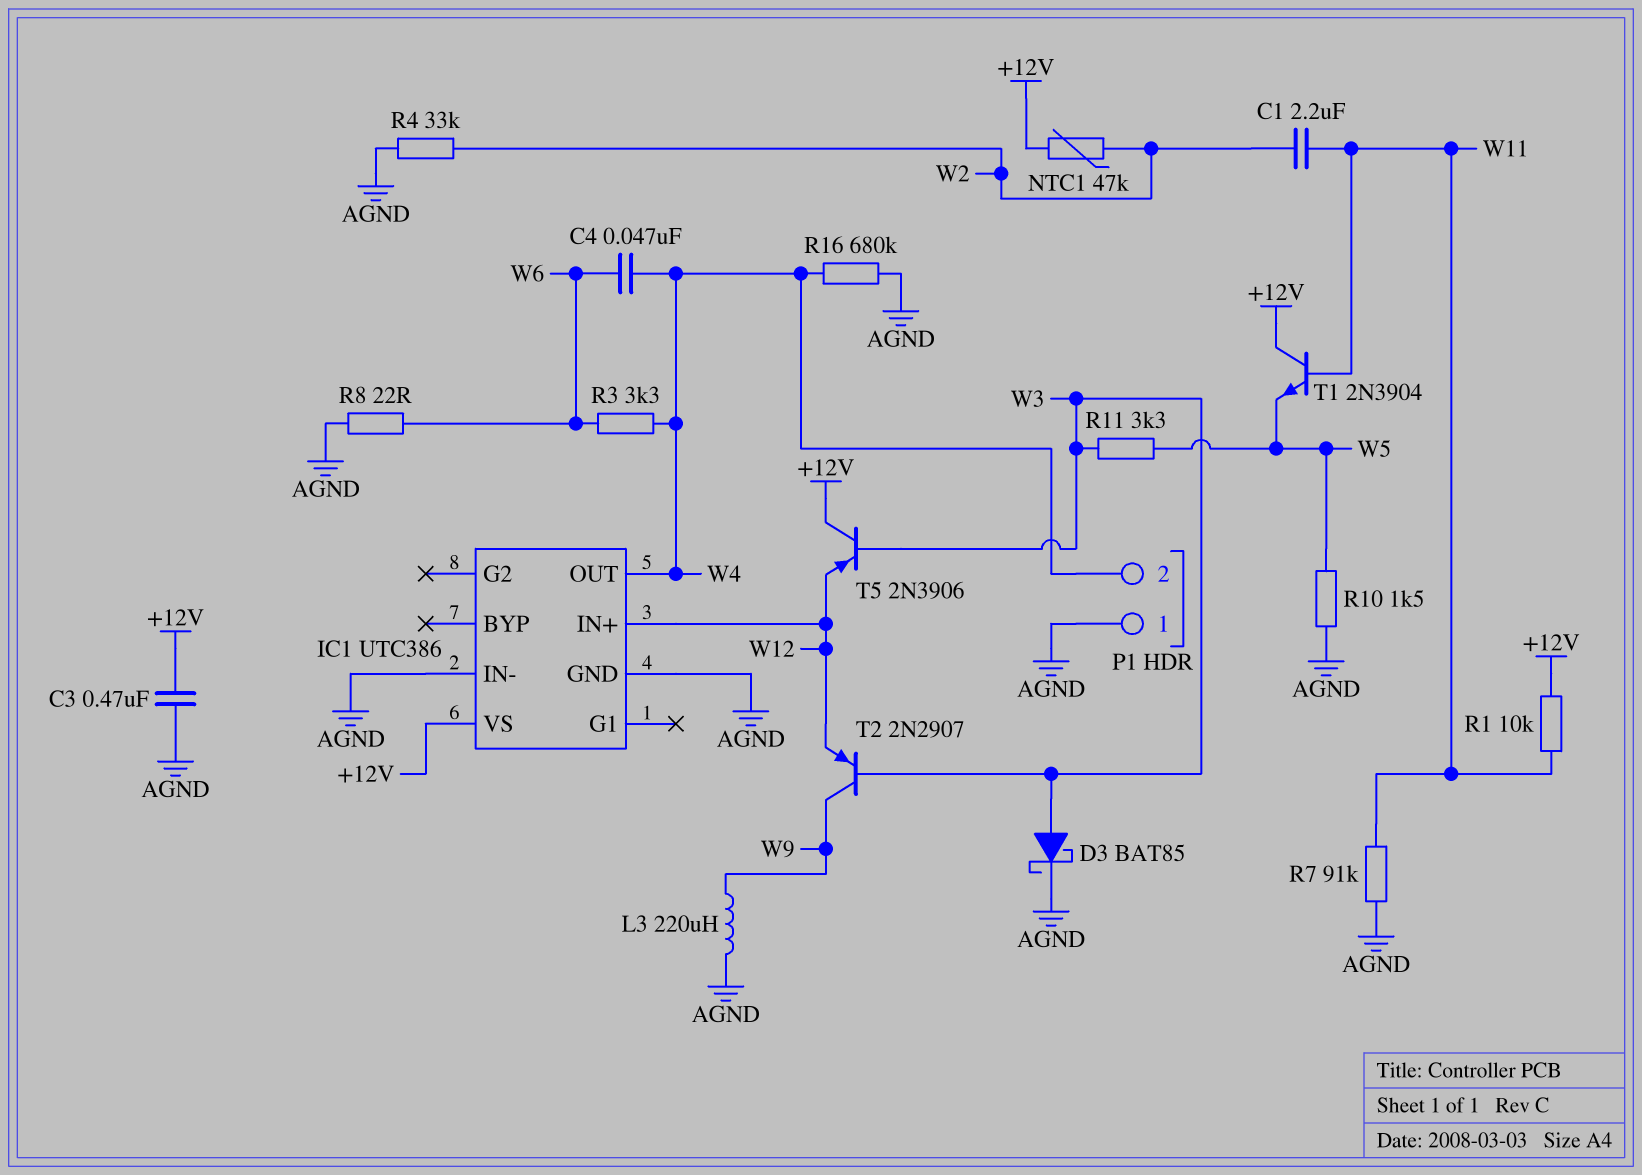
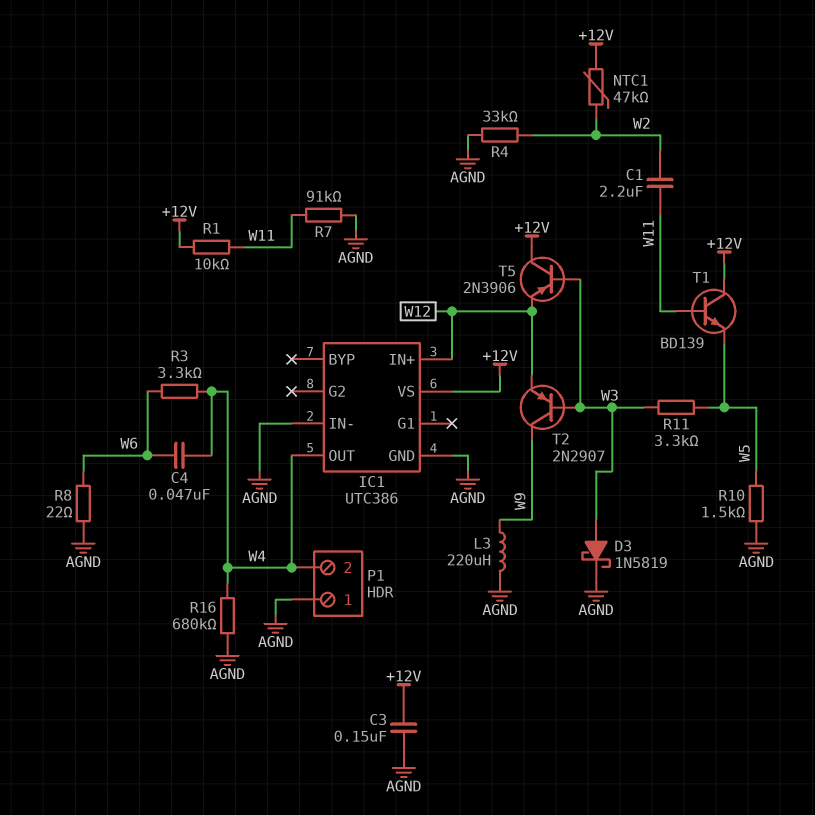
C3: 470nF (+12V, AGND) -> 150nF (+12V, AGND)
D3: schottky BAT85 (A W3, K AGND) -> schottky 1N5819 (A W3, K AGND)
T1: NPN 2N3904 (B W11, C +12V, E W5) -> NPN BD139 (B W11, C +12V, E W5)

